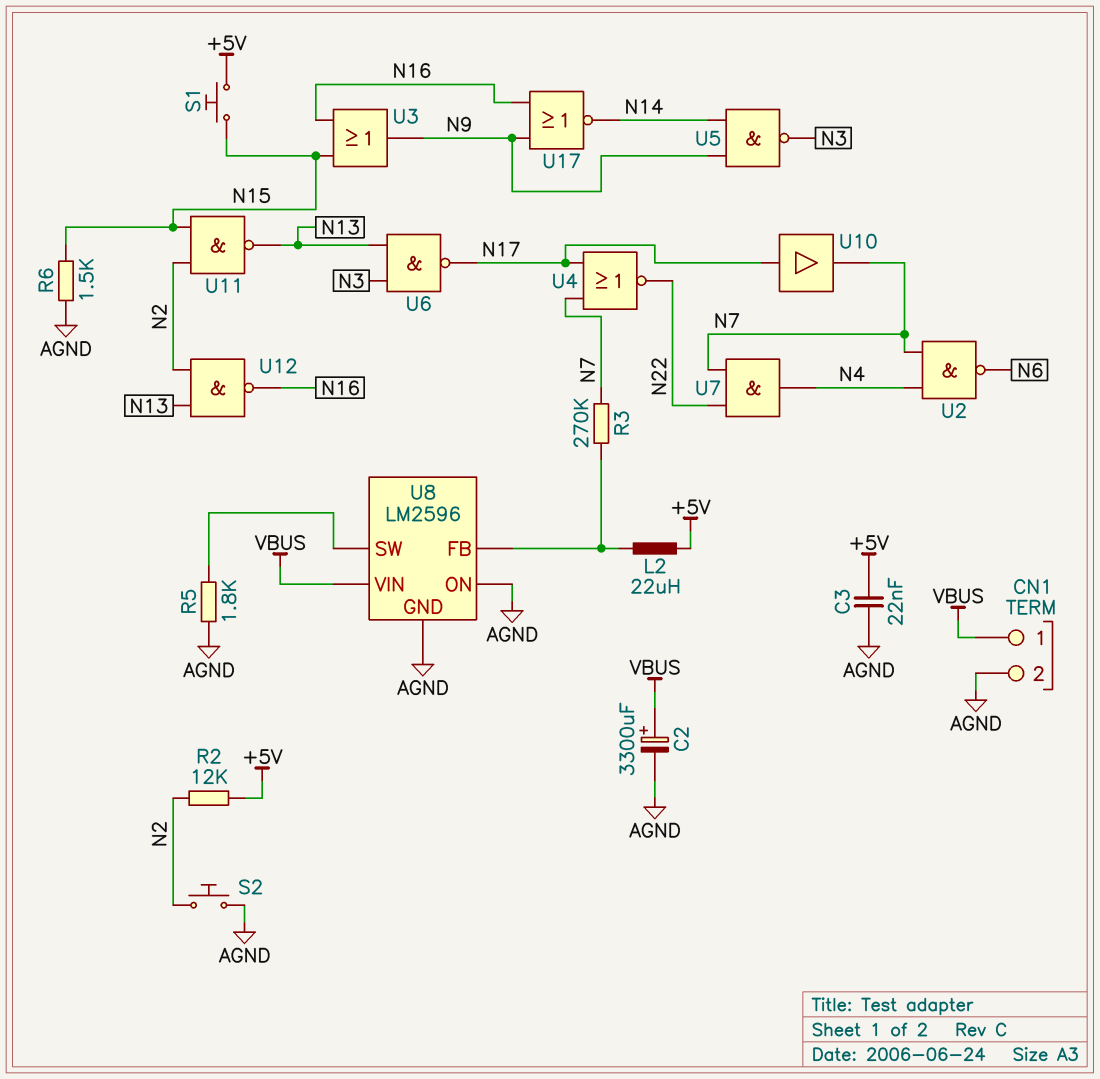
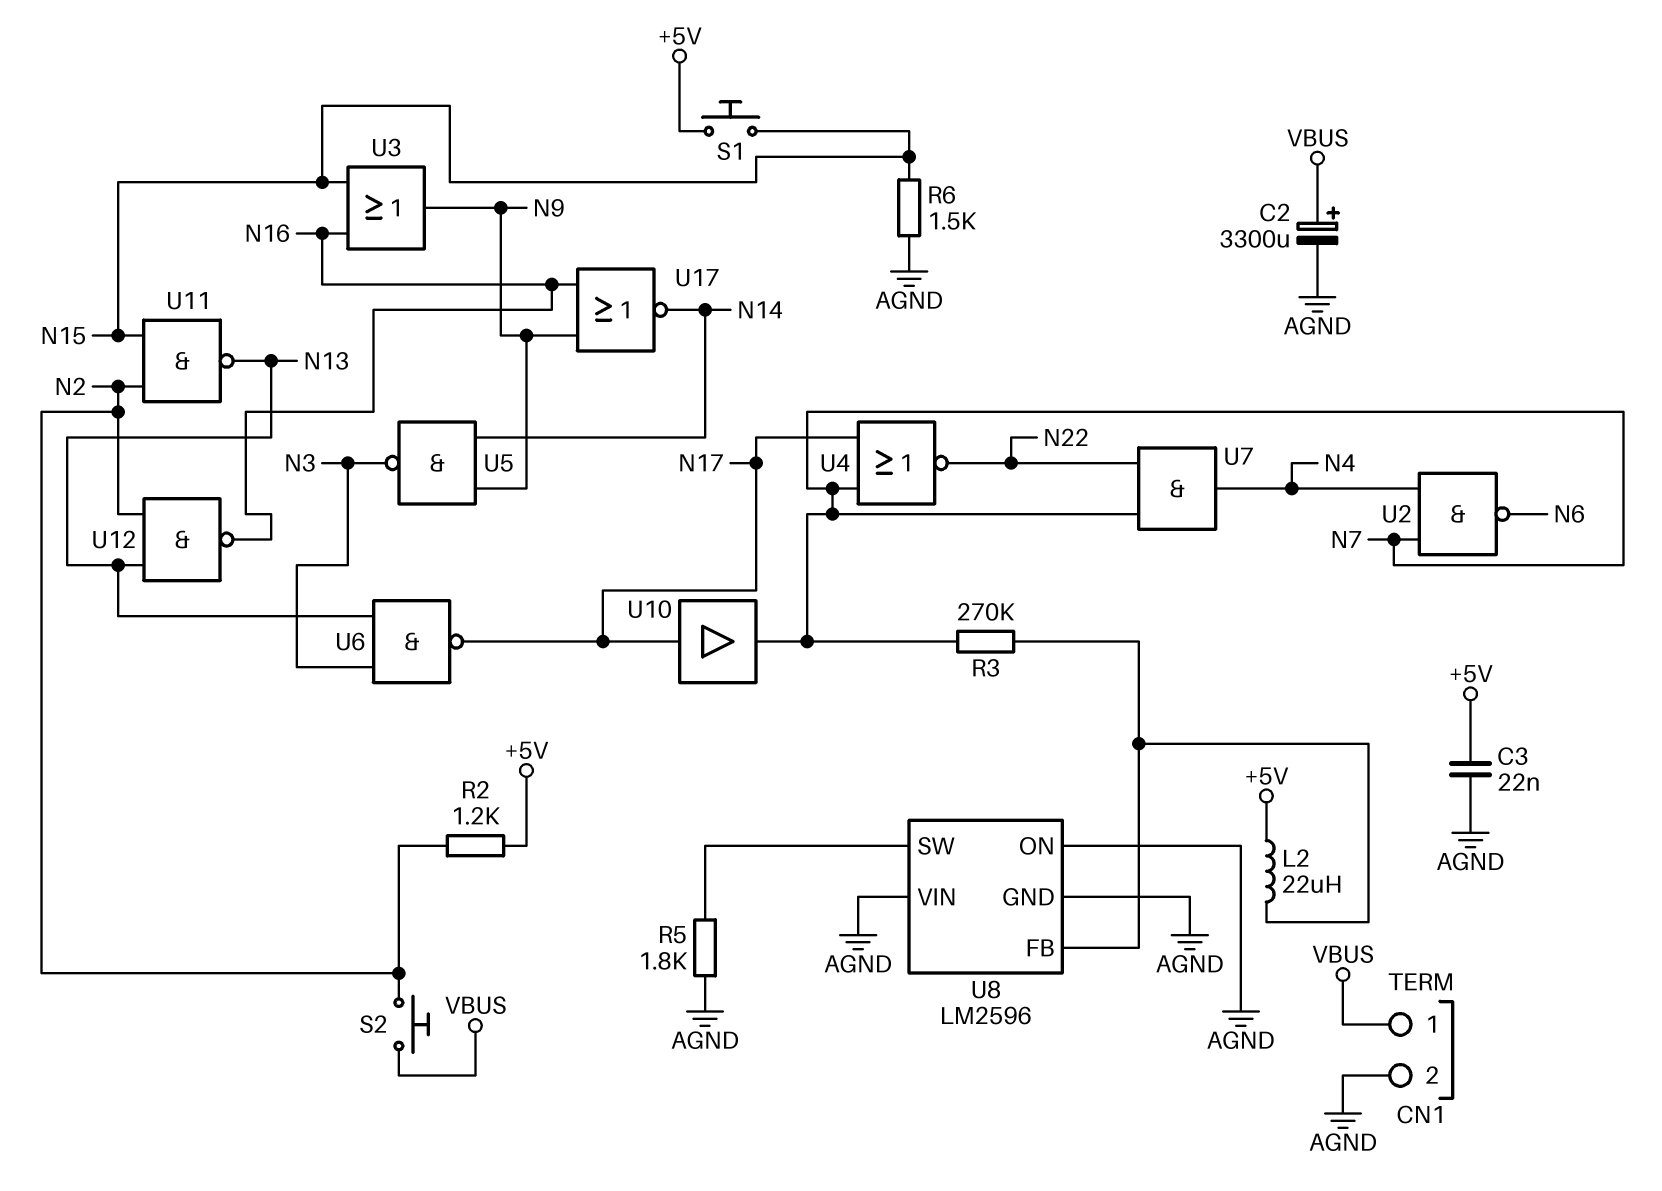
R2: 12k (+5V, N2) -> 1.2k (+5V, N2)
S2: button (AGND, N2) -> button (N2, VBUS)
U8 pin VIN: VBUS -> AGND

